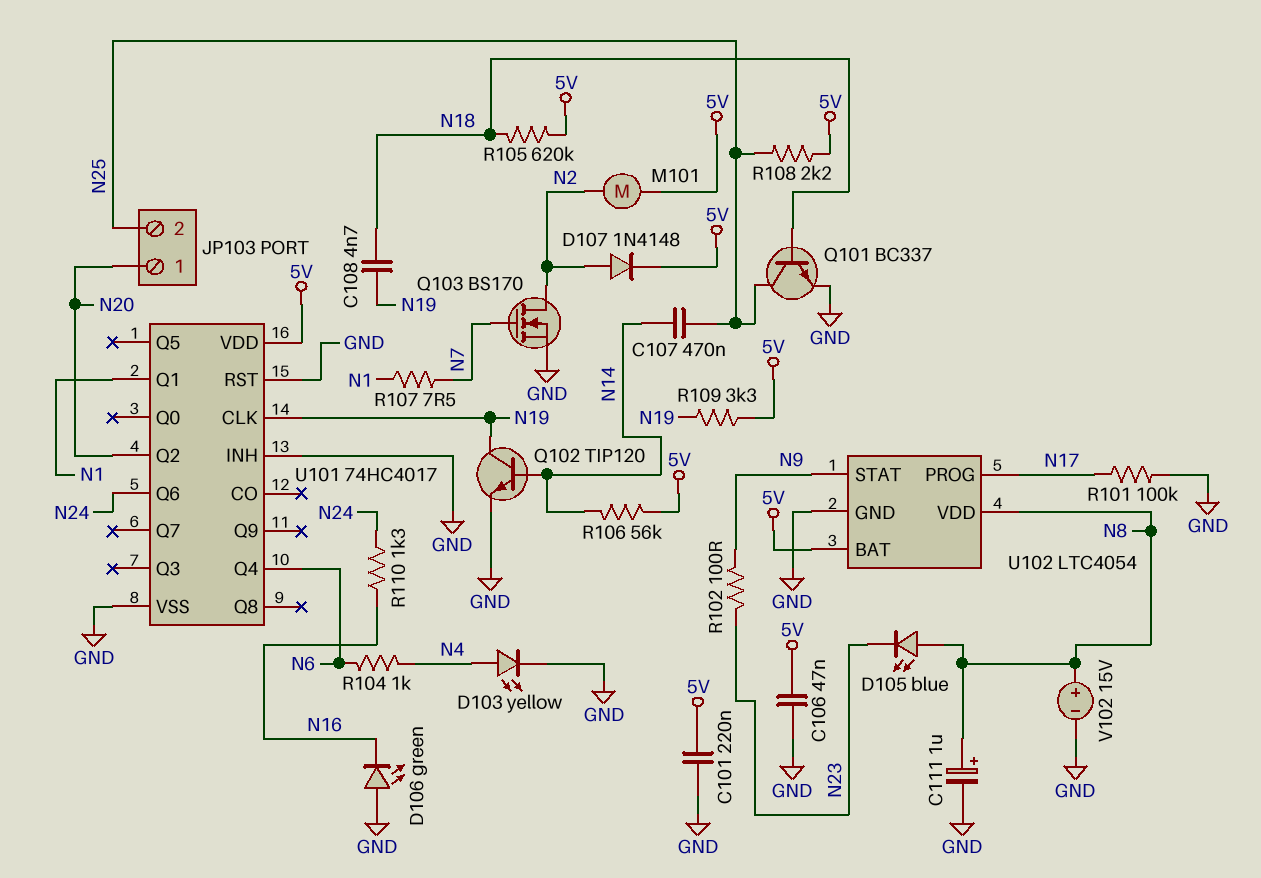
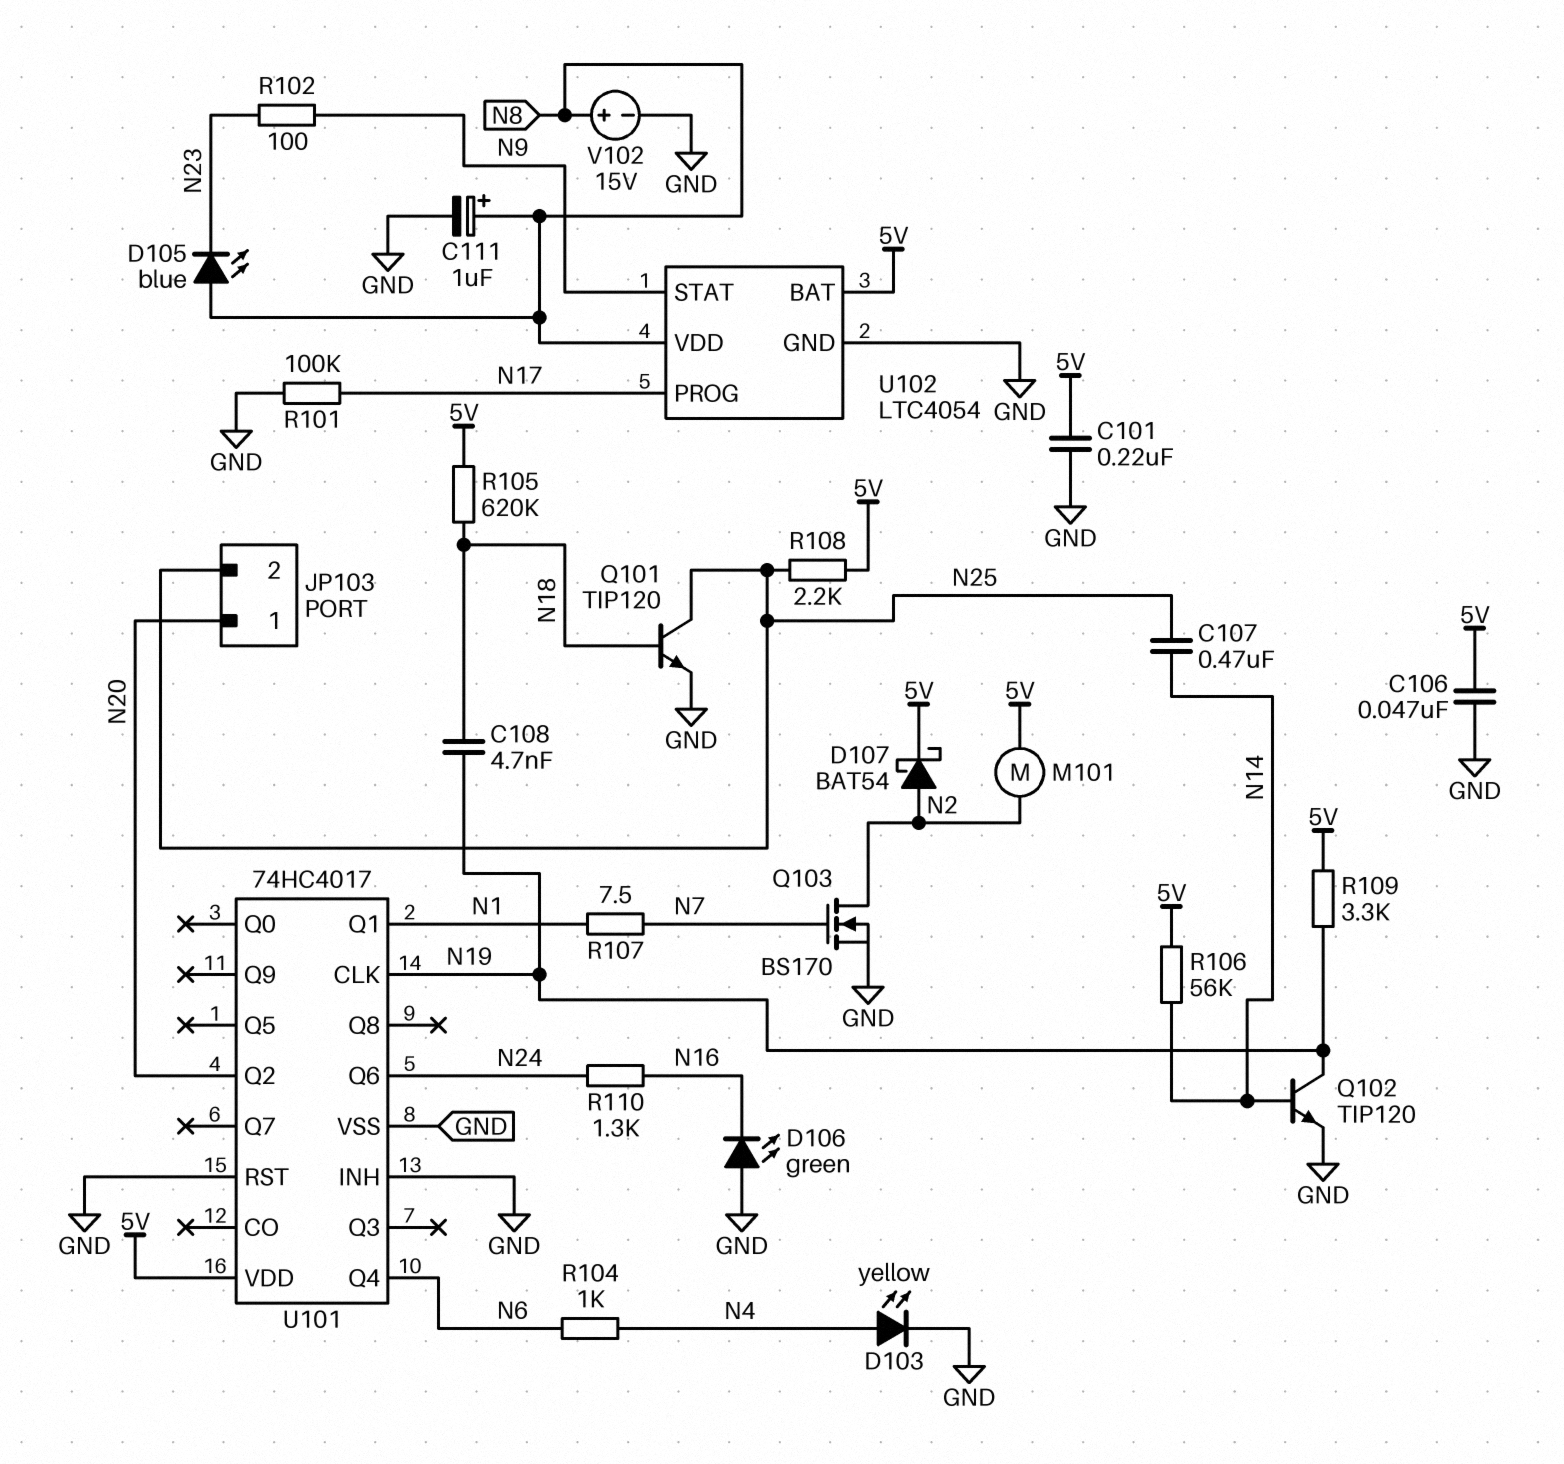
D107: diode 1N4148 (A N2, K 5V) -> schottky BAT54 (A N2, K 5V)
Q101: NPN BC337 (B N18, C N25, E GND) -> NPN TIP120 (B N18, C N25, E GND)

